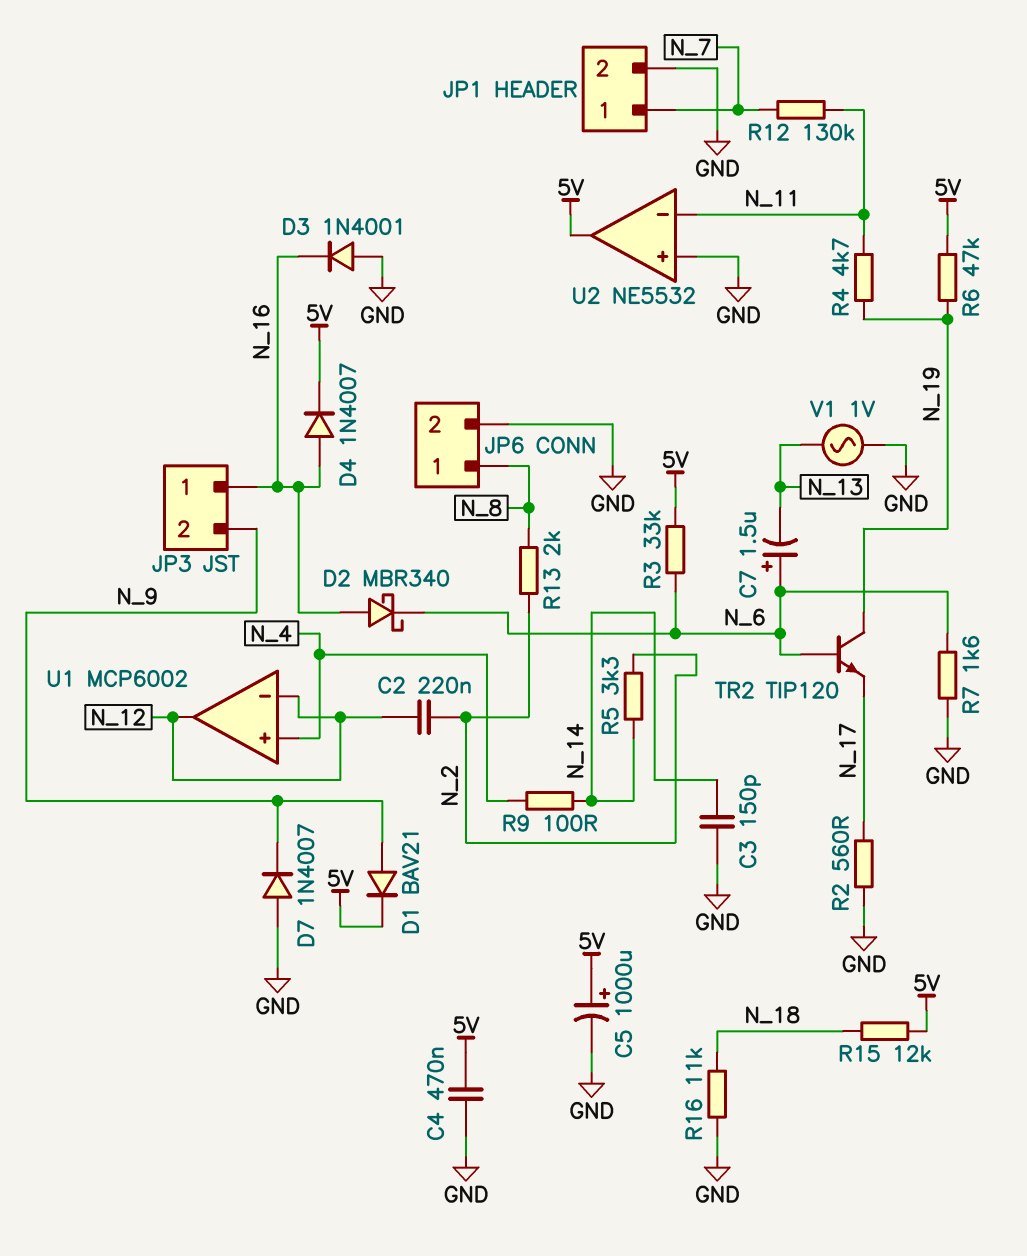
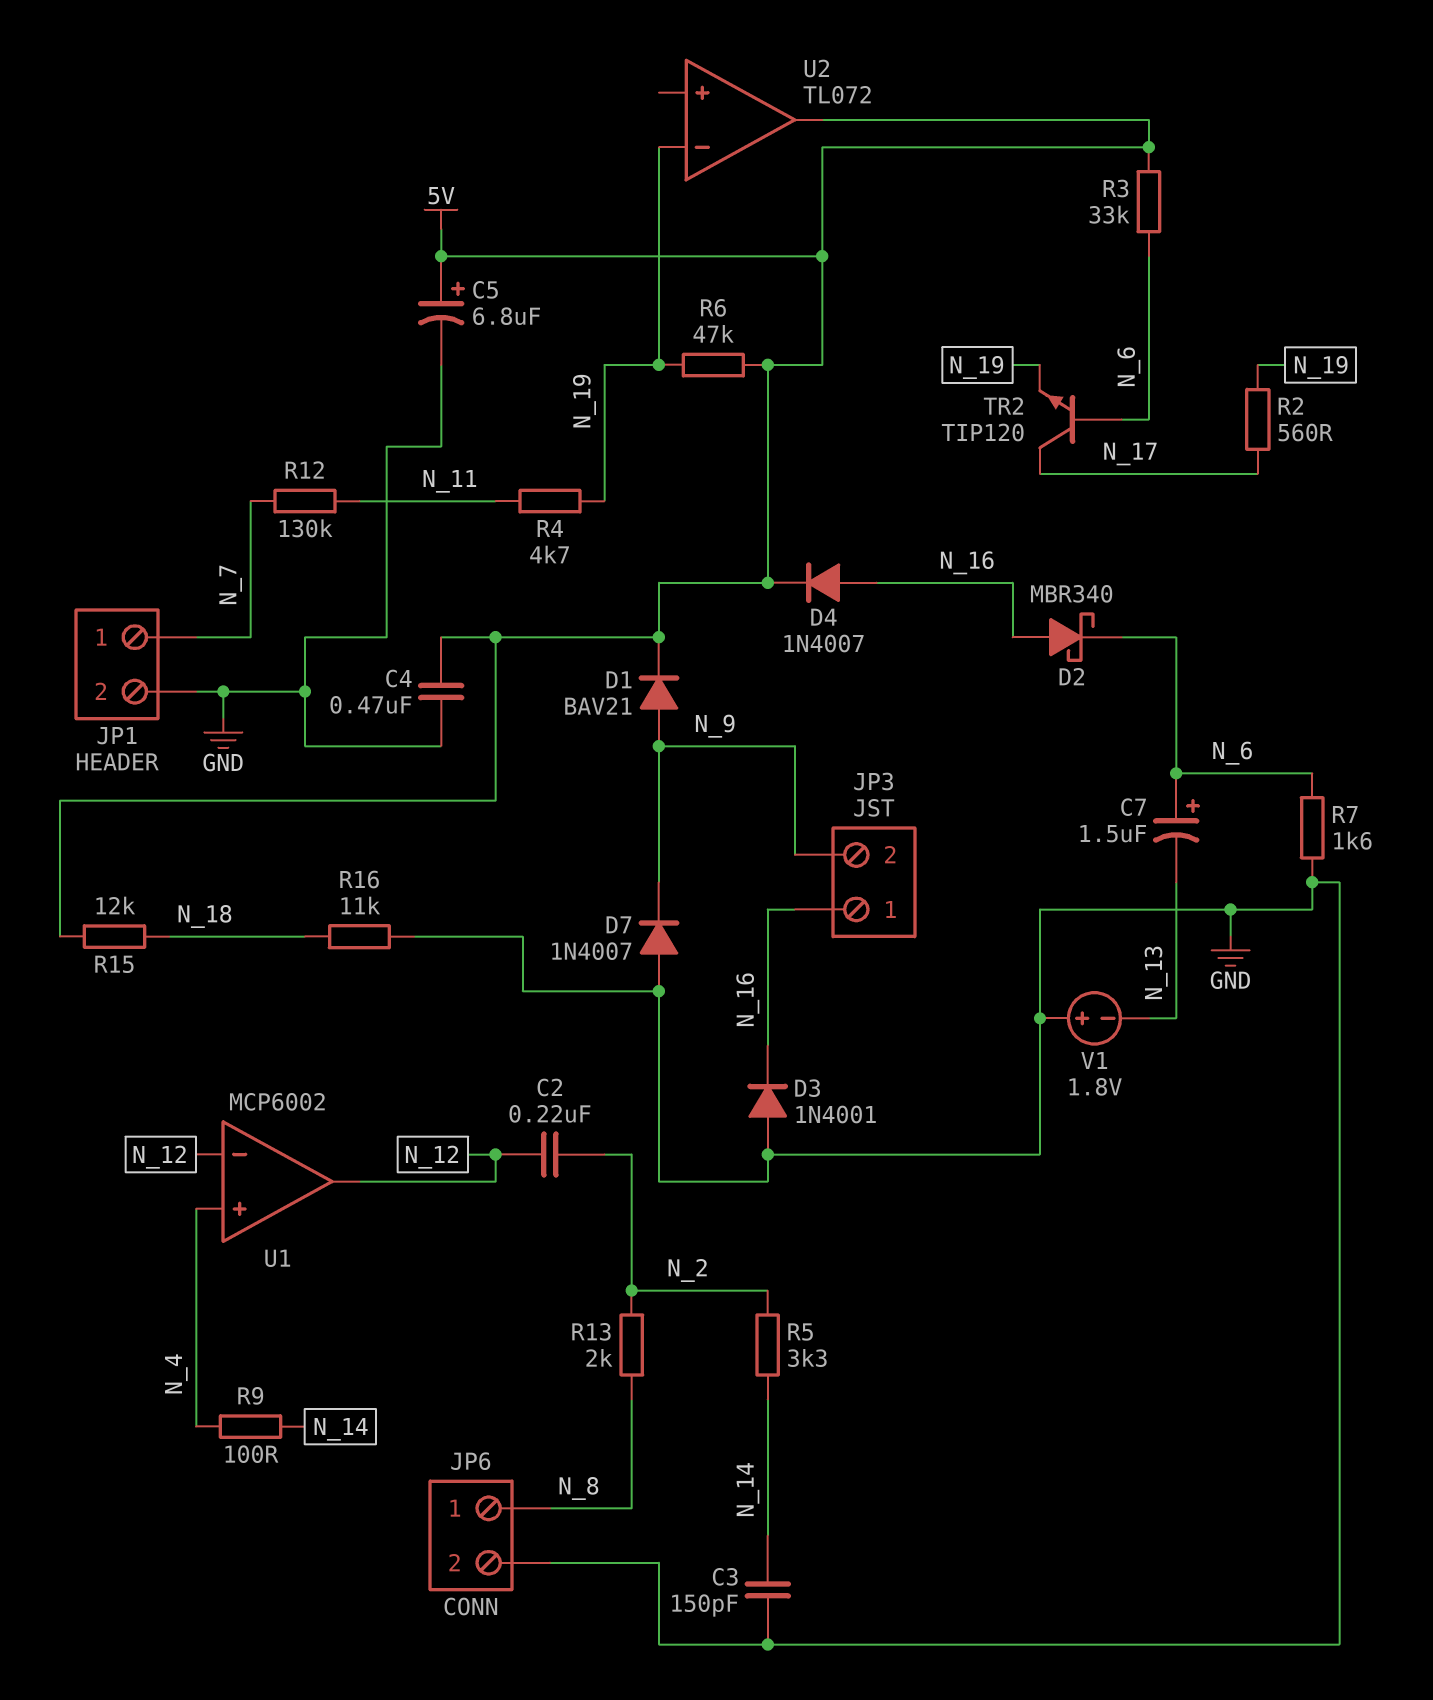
C5: 1000uF (plus 5V, minus GND) -> 6.8uF (plus 5V, minus GND)
R2: 560 (GND, N_17) -> 560 (N_17, N_19)
TR2: NPN TIP120 (B N_6, C N_19, E N_17) -> NPN TIP120 (B N_6, C N_17, E N_19)
U2: NE5532 -> TL072
U2 pin in+: GND -> none
U2 pin in-: N_11 -> N_19
V1: AC 1V (GND, N_13) -> 1.8V (plus GND, minus N_13)

